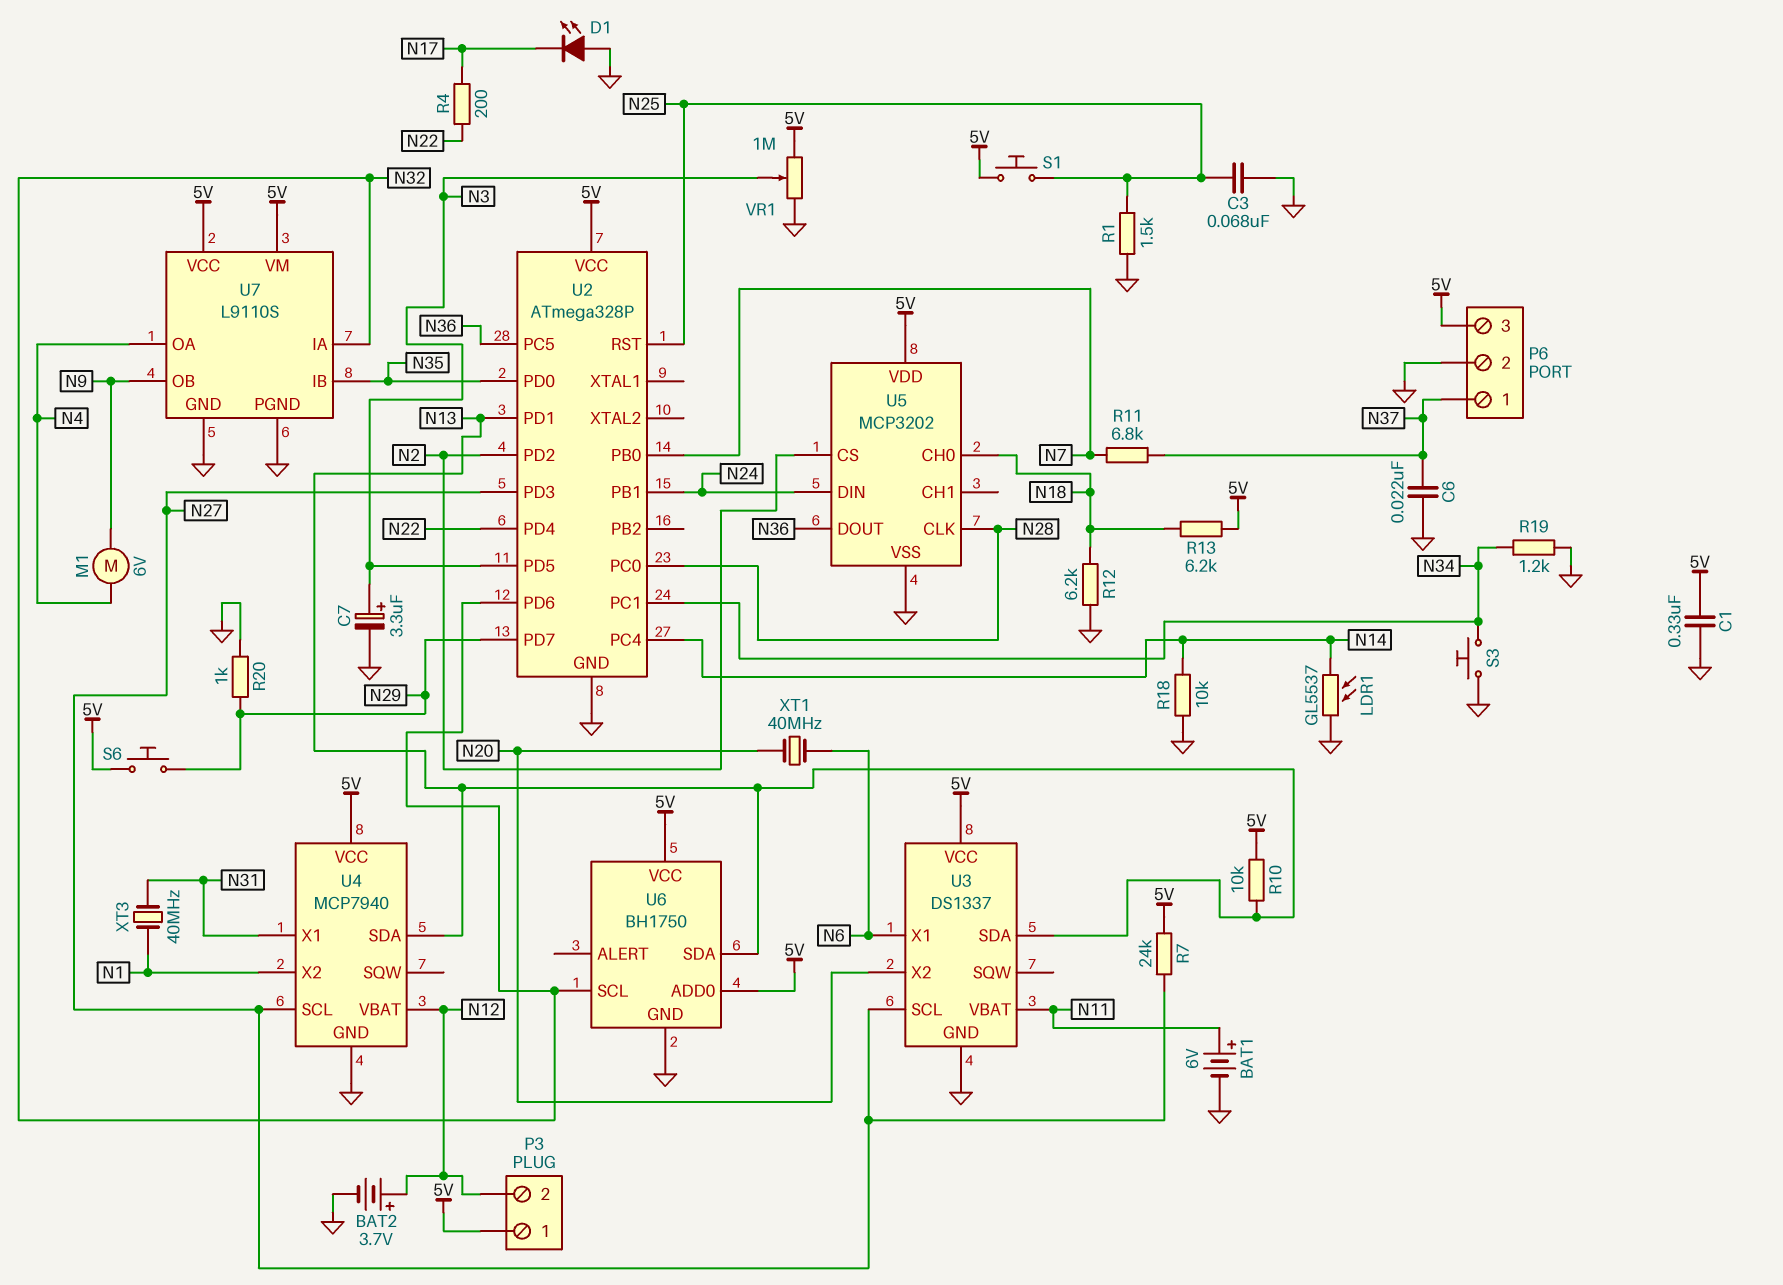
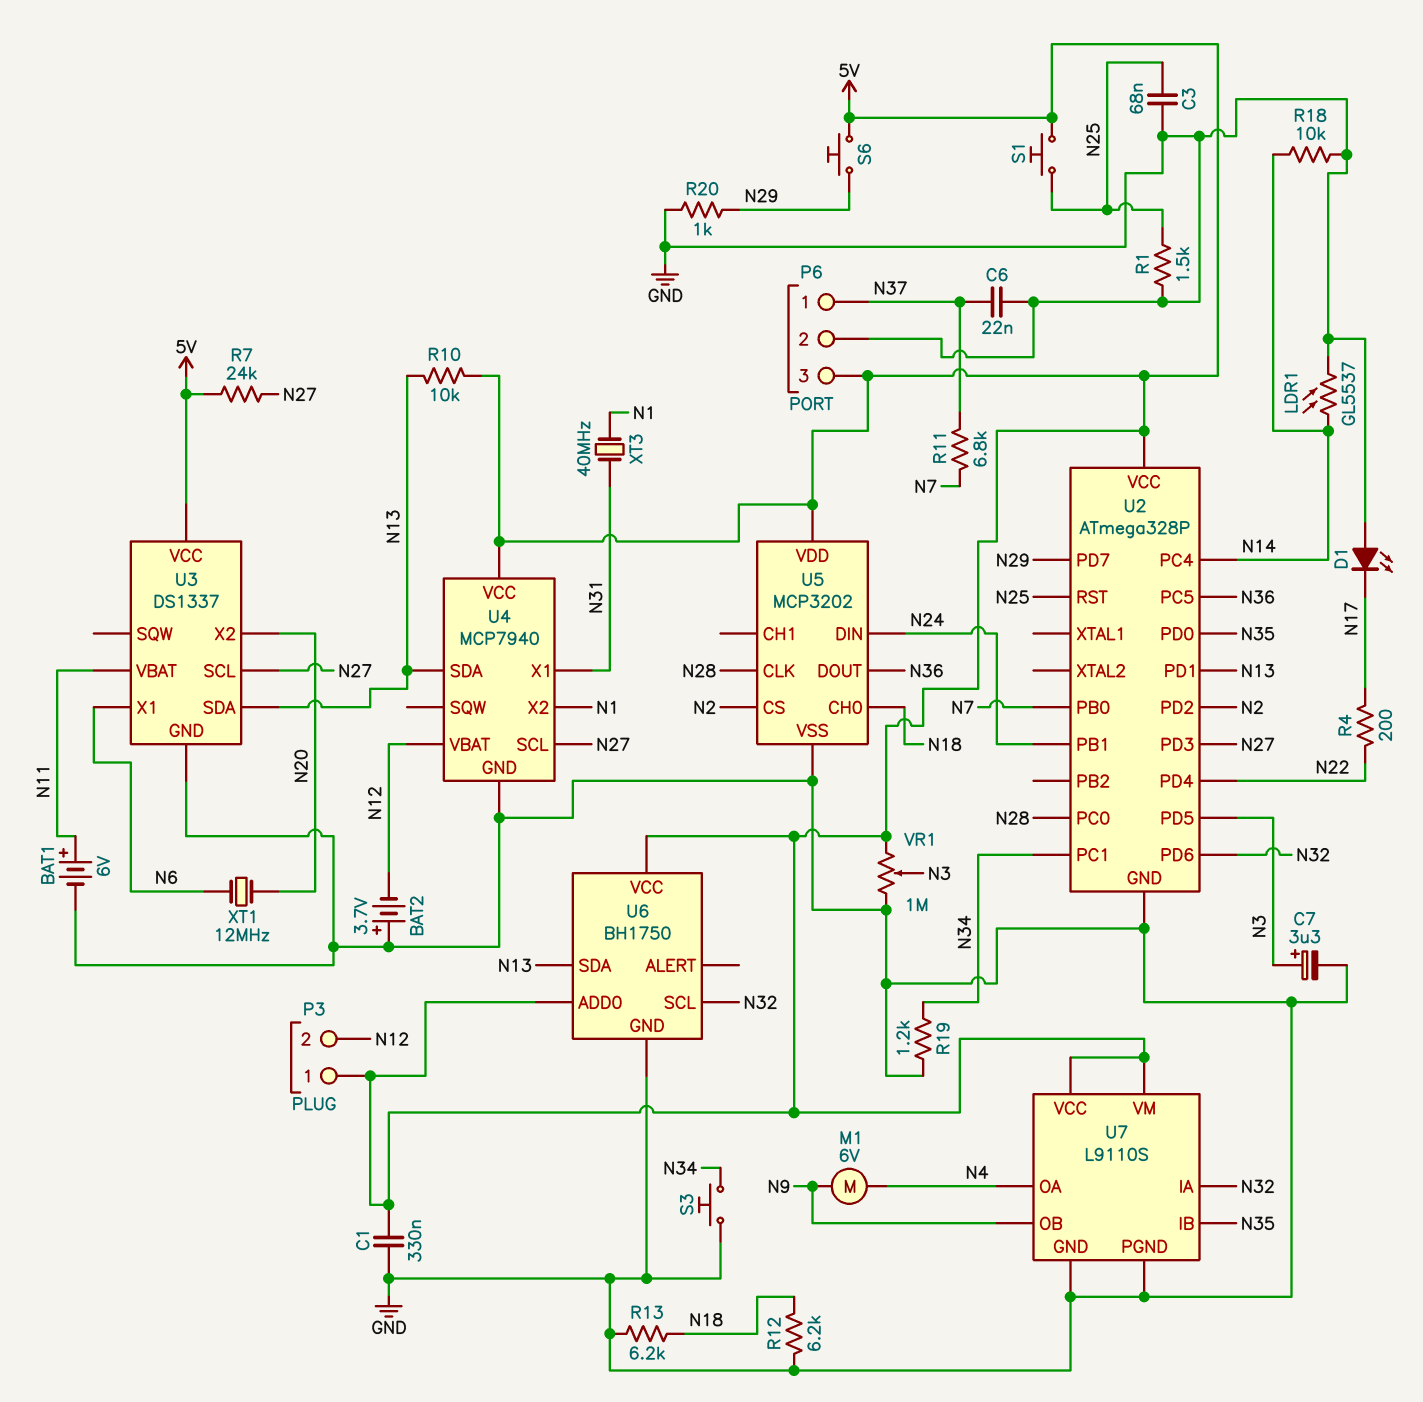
BAT2: 3.7V (plus N12, minus GND) -> 3.7V (plus GND, minus N12)
R13: 6.2k (5V, N18) -> 6.2k (GND, N18)
XT1: 40MHz (N6, N20) -> 12MHz (N6, N20)

